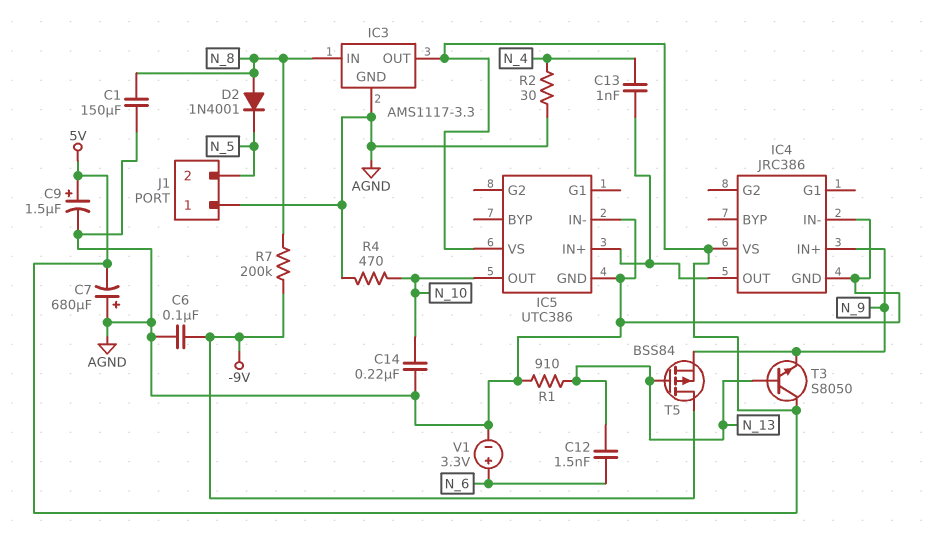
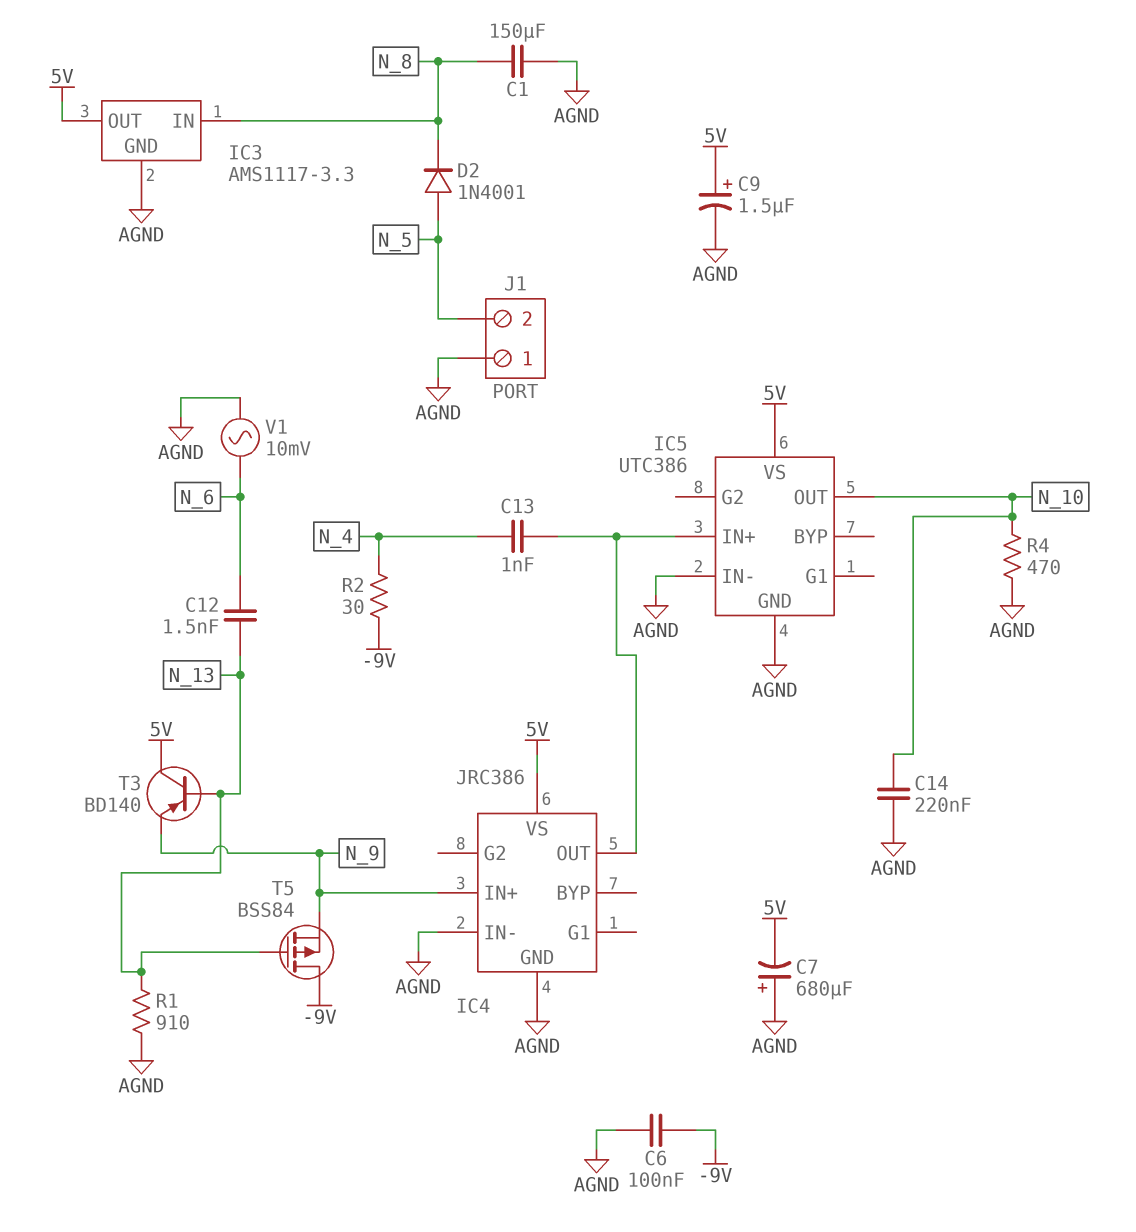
D2: diode 1N4001 (A N_8, K N_5) -> diode 1N4001 (A N_5, K N_8)
R2: 30 (AGND, N_4) -> 30 (-9V, N_4)
R7: 200k (-9V, N_8) -> none
T3: NPN S8050 (B N_13, C 5V, E N_9) -> PNP BD140 (B N_13, C 5V, E N_9)
V1: 3.3V (plus N_6, minus AGND) -> AC 10mV (AGND, N_6)

